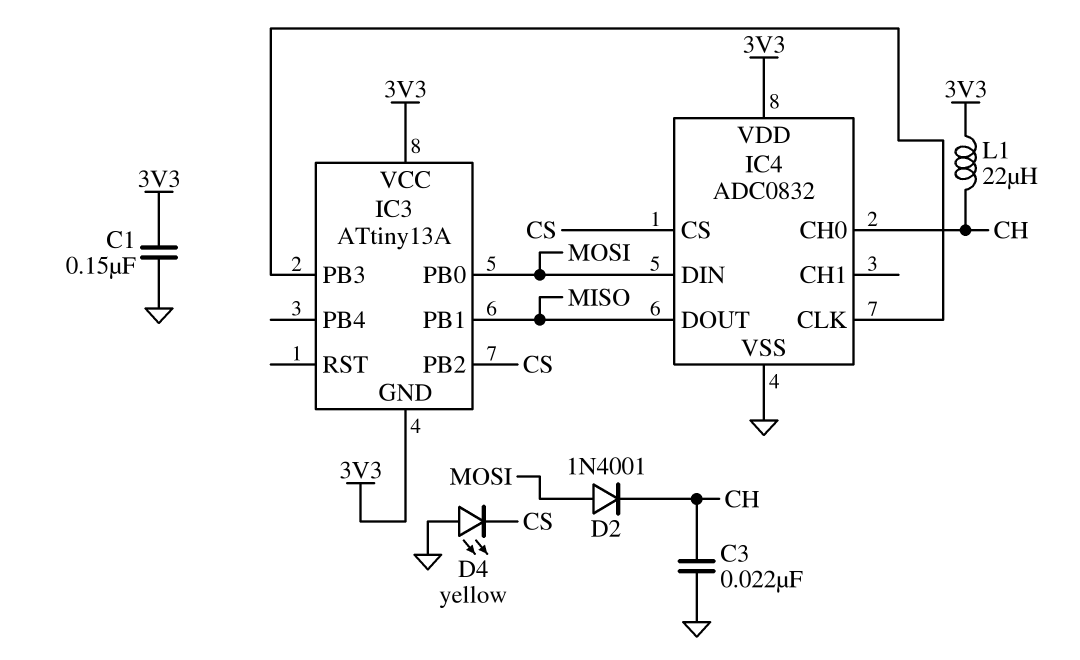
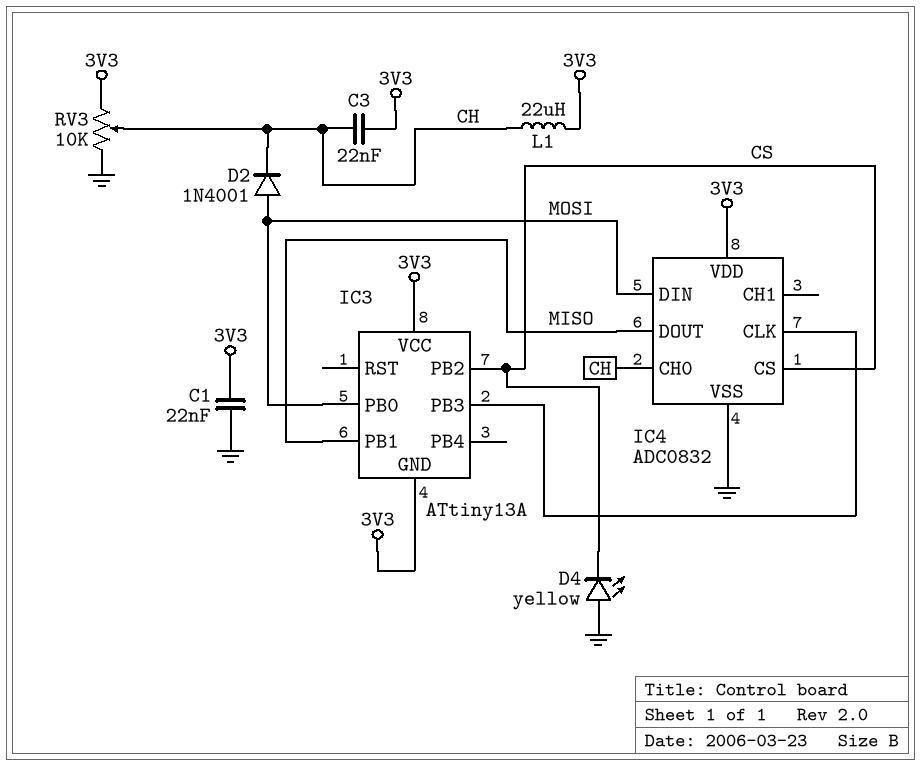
C1: 150nF (3V3, GND) -> 22nF (3V3, GND)
C3: 22nF (CH, GND) -> 22nF (3V3, CH)
RV3: none -> 10k (3V3, GND, wiper CH)

